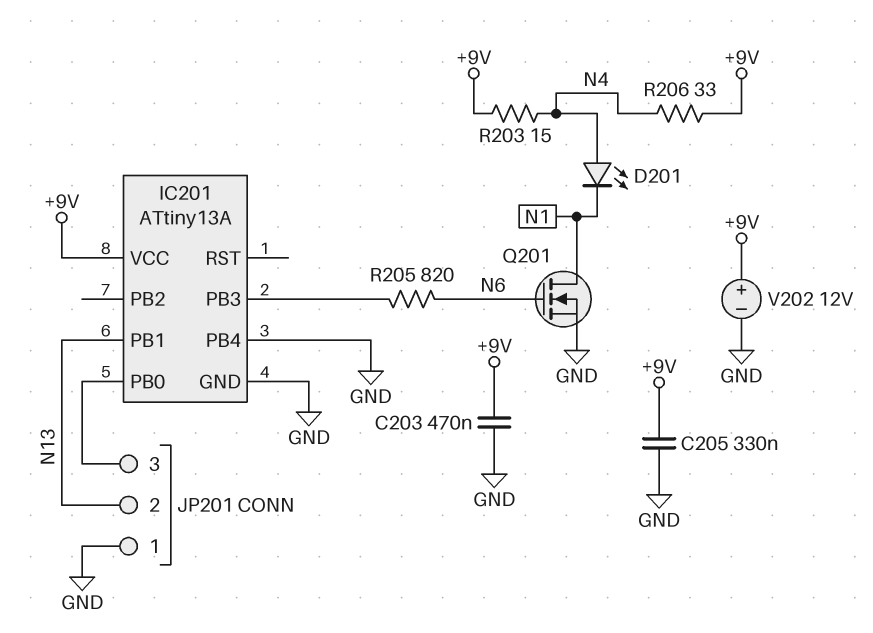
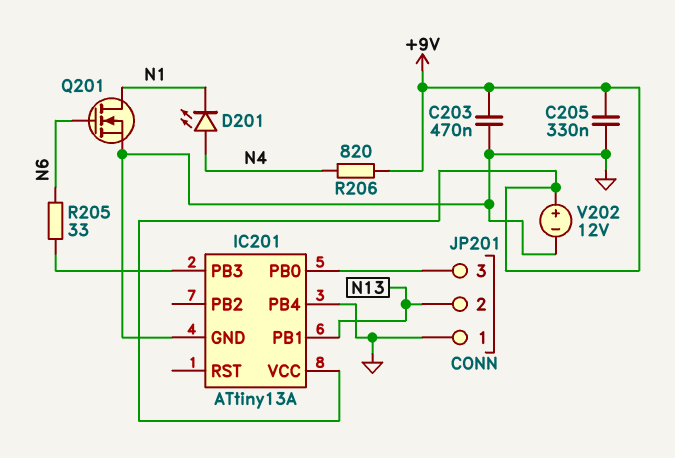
R203: 15 (+9V, N4) -> none
R205: 820 (IC201/PB3, N6) -> 33 (IC201/PB3, N6)
R206: 33 (+9V, N4) -> 820 (+9V, N4)

